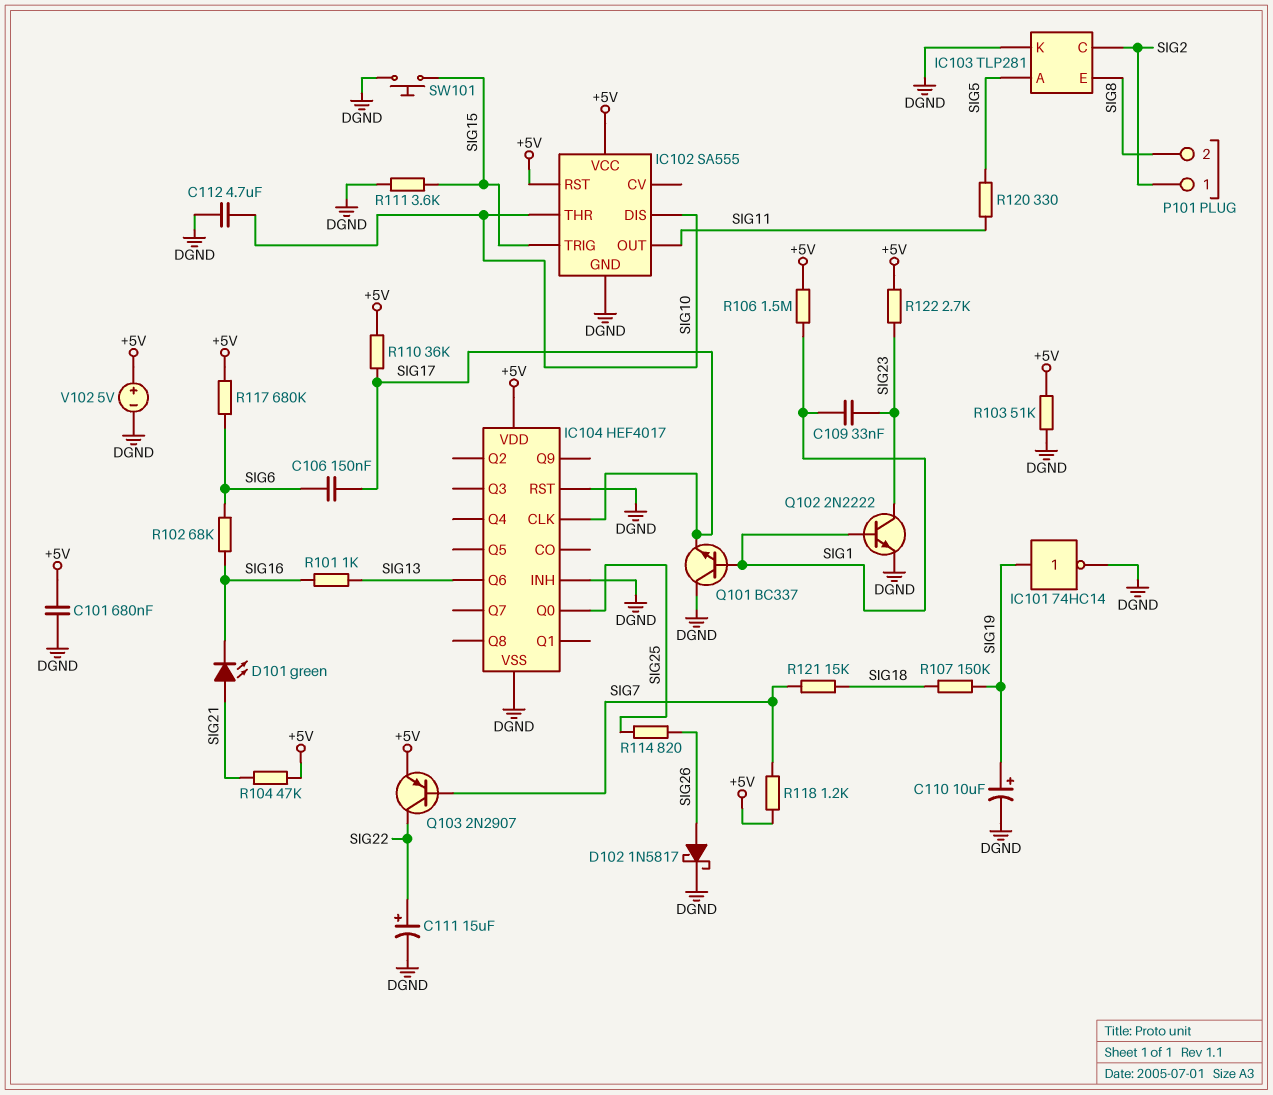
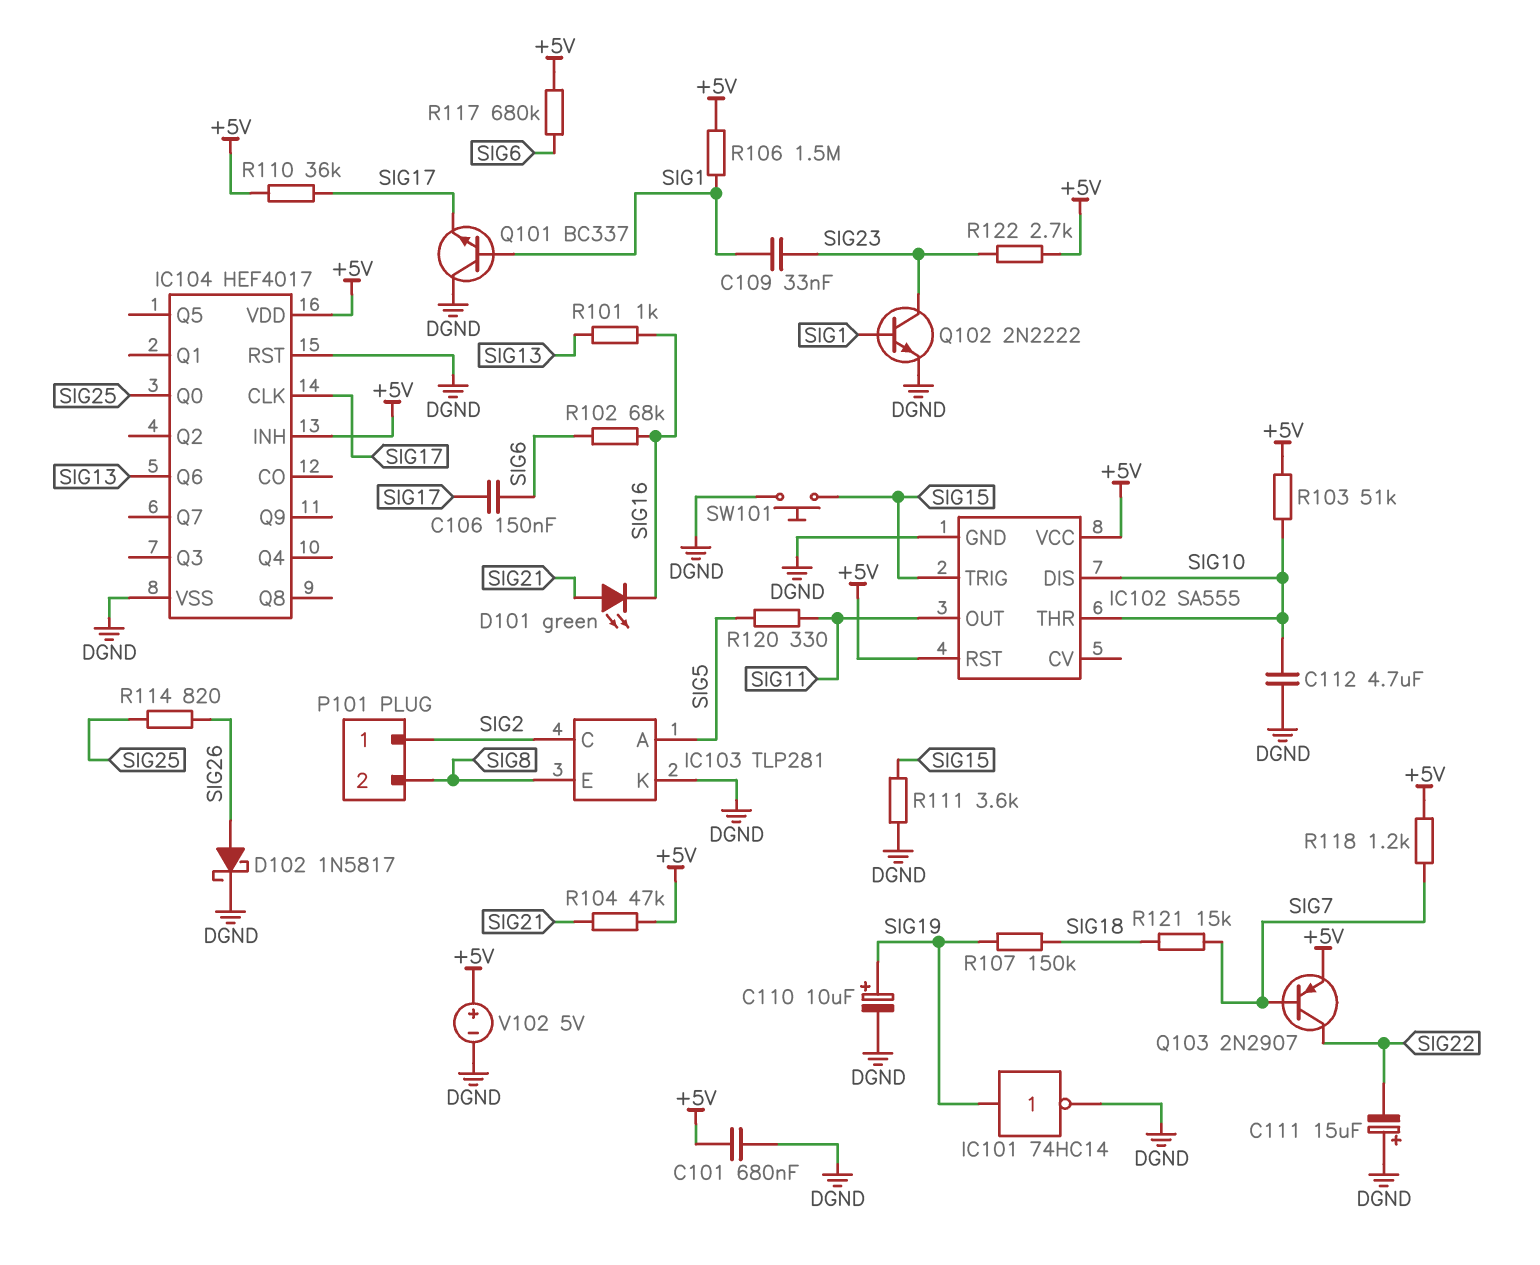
C111: 15uF (plus SIG22, minus DGND) -> 15uF (plus DGND, minus SIG22)
IC104 pin INH: DGND -> +5V
R103: 51k (+5V, DGND) -> 51k (+5V, SIG10)

